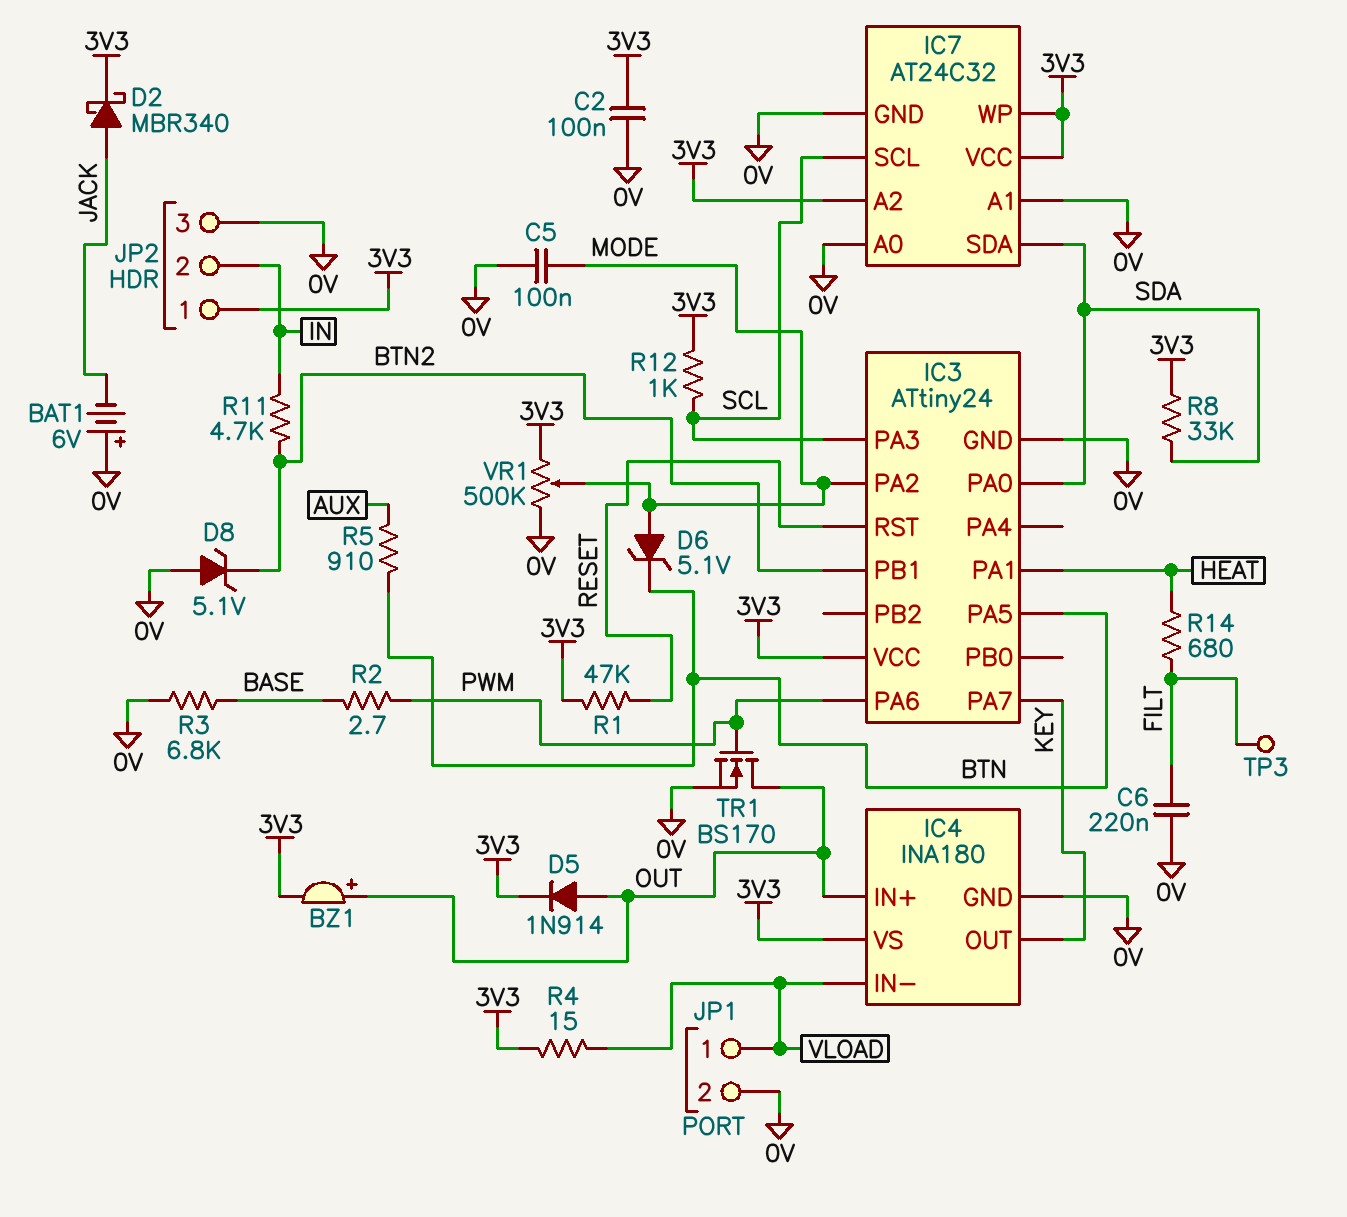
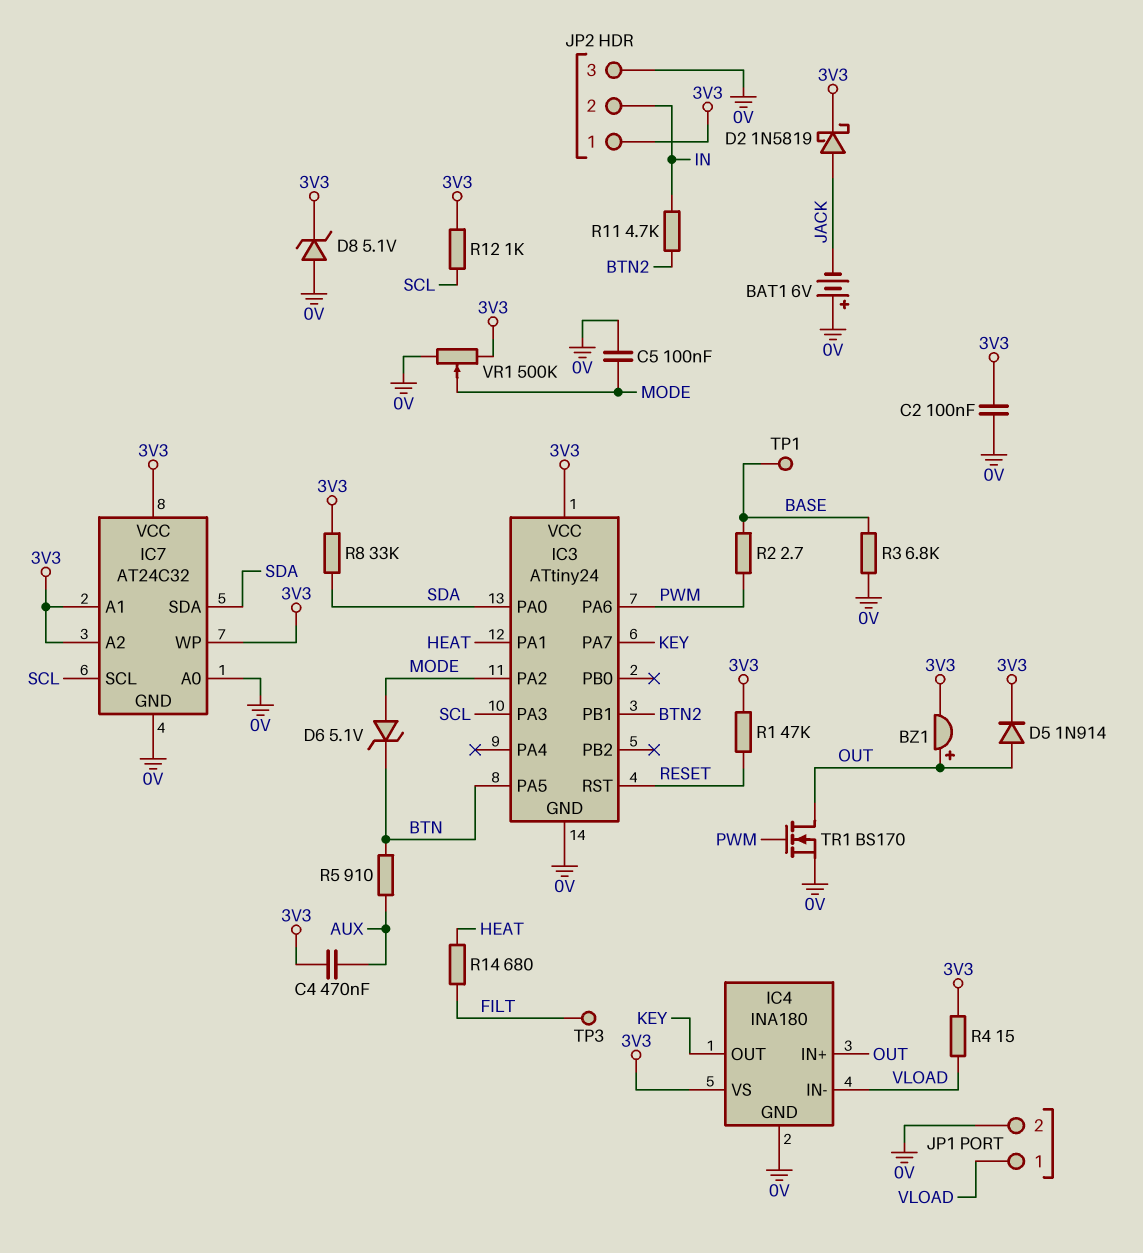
C4: none -> 470nF (3V3, AUX)
C6: 220nF (0V, FILT) -> none
D2: schottky MBR340 (A JACK, K 3V3) -> schottky 1N5819 (A JACK, K 3V3)
D8: zener 5.1V (A 0V, K BTN2) -> zener 5.1V (A 0V, K 3V3)
IC7 pin A1: 0V -> 3V3
TP1: none -> test point (BASE)

